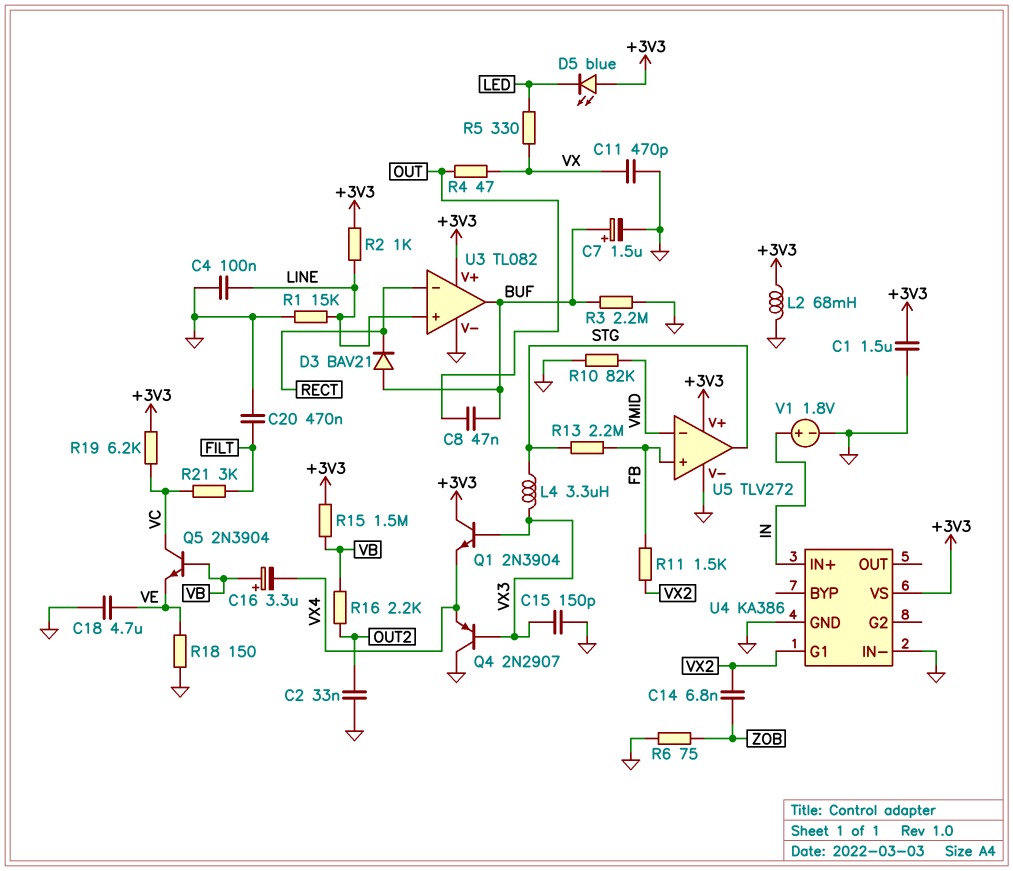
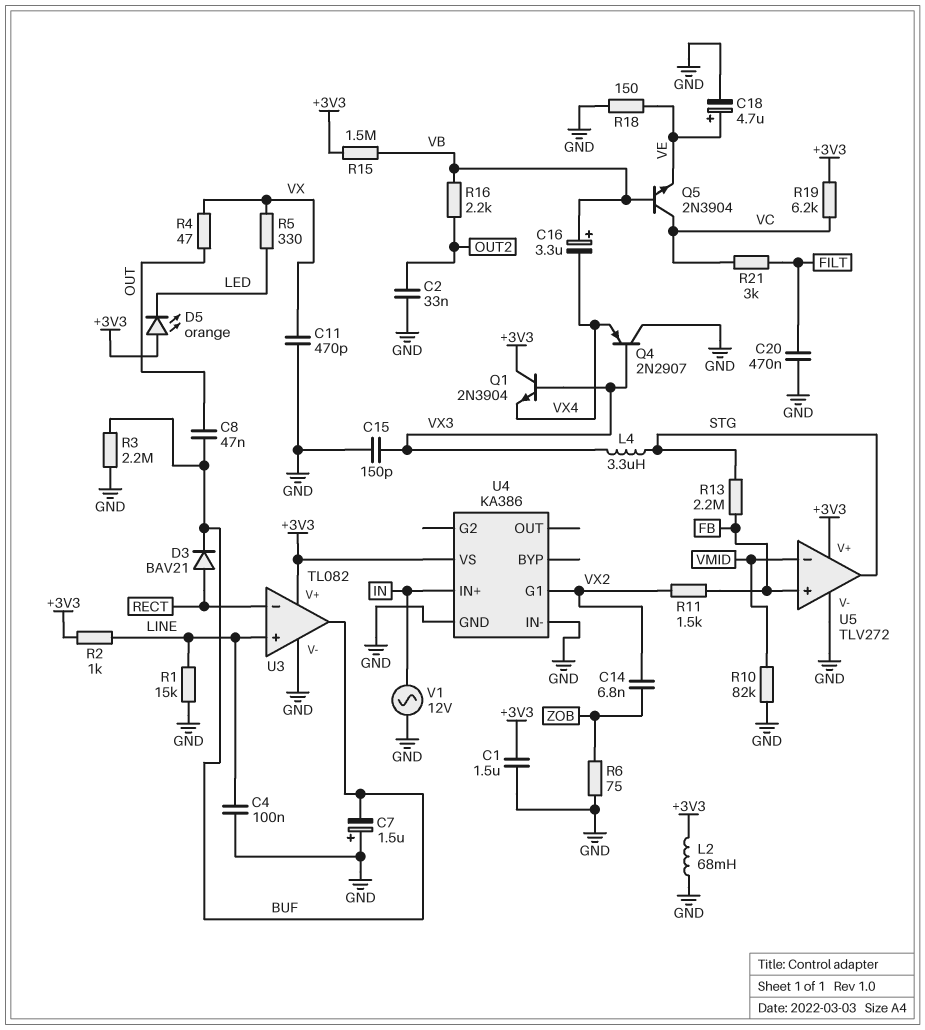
C7: 1.5uF (plus BUF, minus GND) -> 1.5uF (plus GND, minus BUF)
C18: 4.7uF (GND, VE) -> 4.7uF (plus VE, minus GND)
D3: diode BAV21 (A BUF, K RECT) -> diode BAV21 (A RECT, K BUF)
D5: LED blue (A +3V3, K LED) -> LED orange (A +3V3, K LED)
V1: 1.8V (plus IN, minus GND) -> AC 12V (GND, IN)

